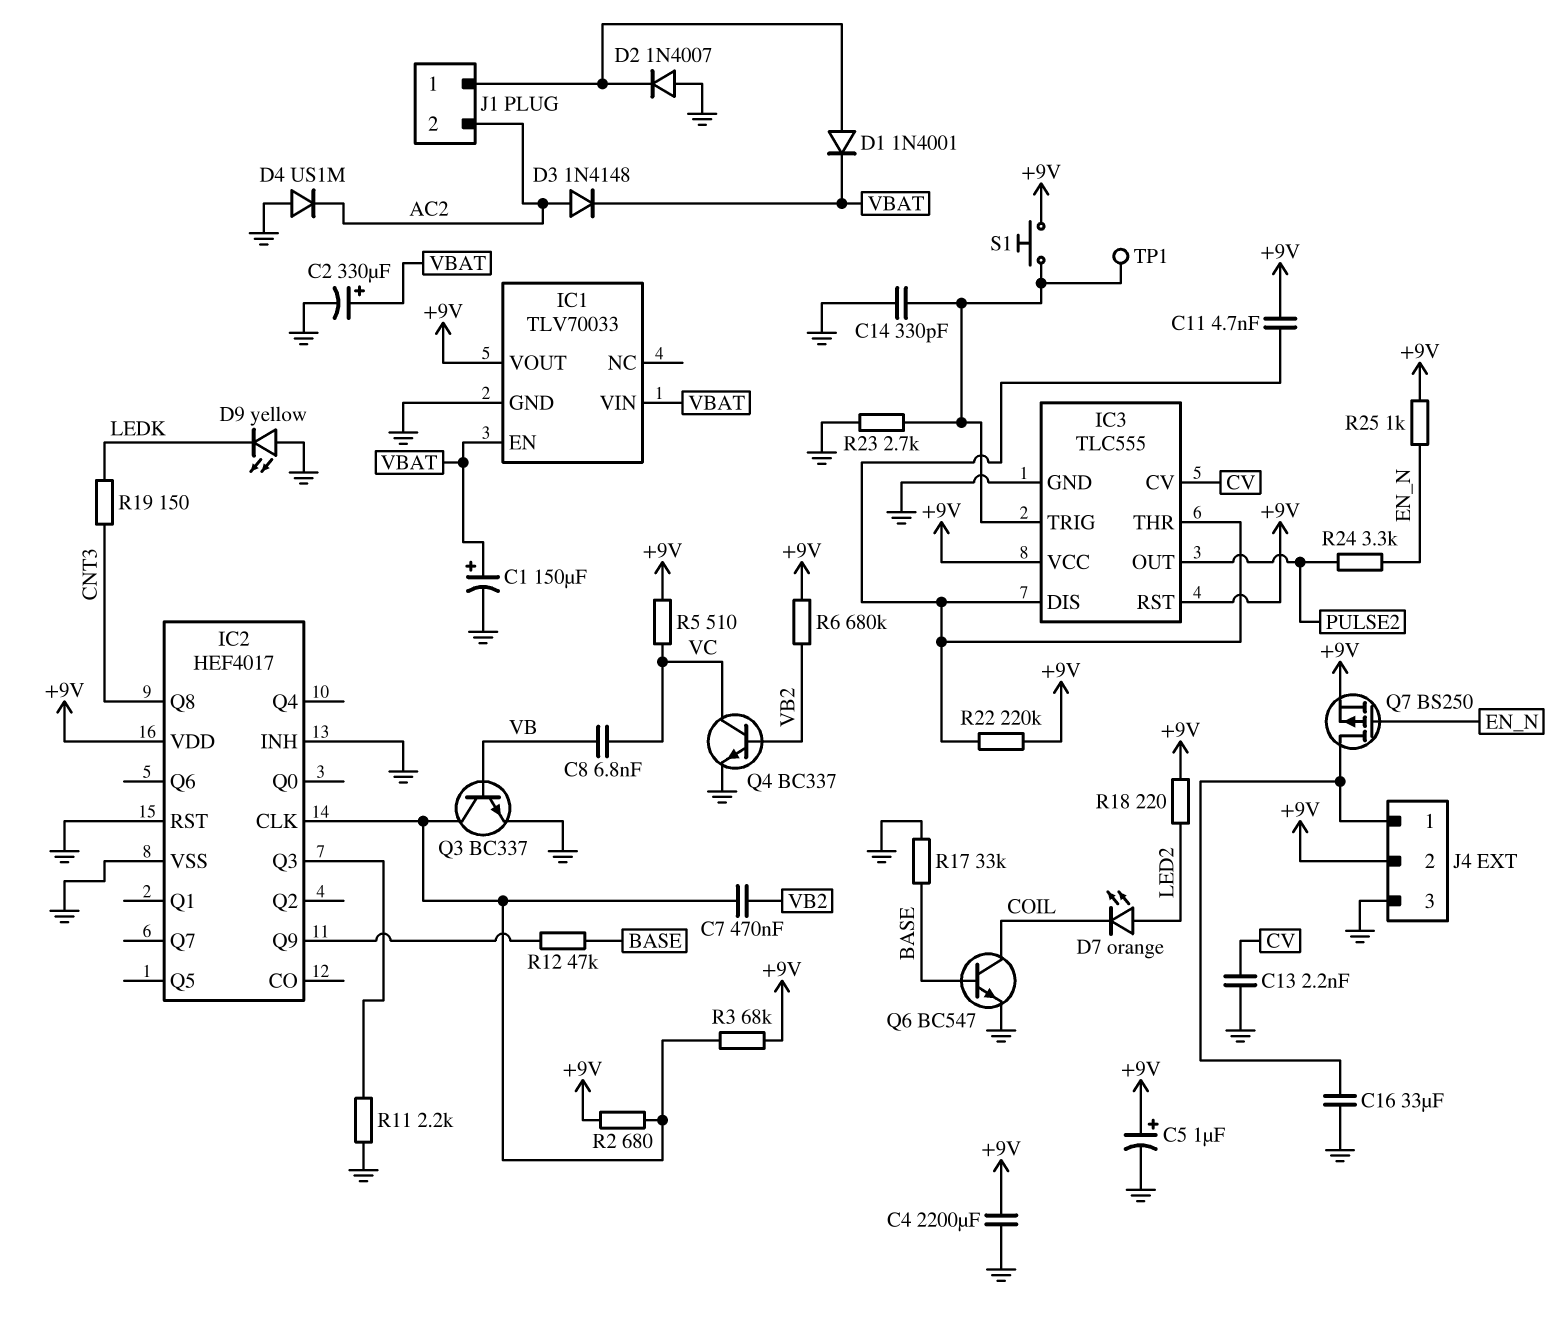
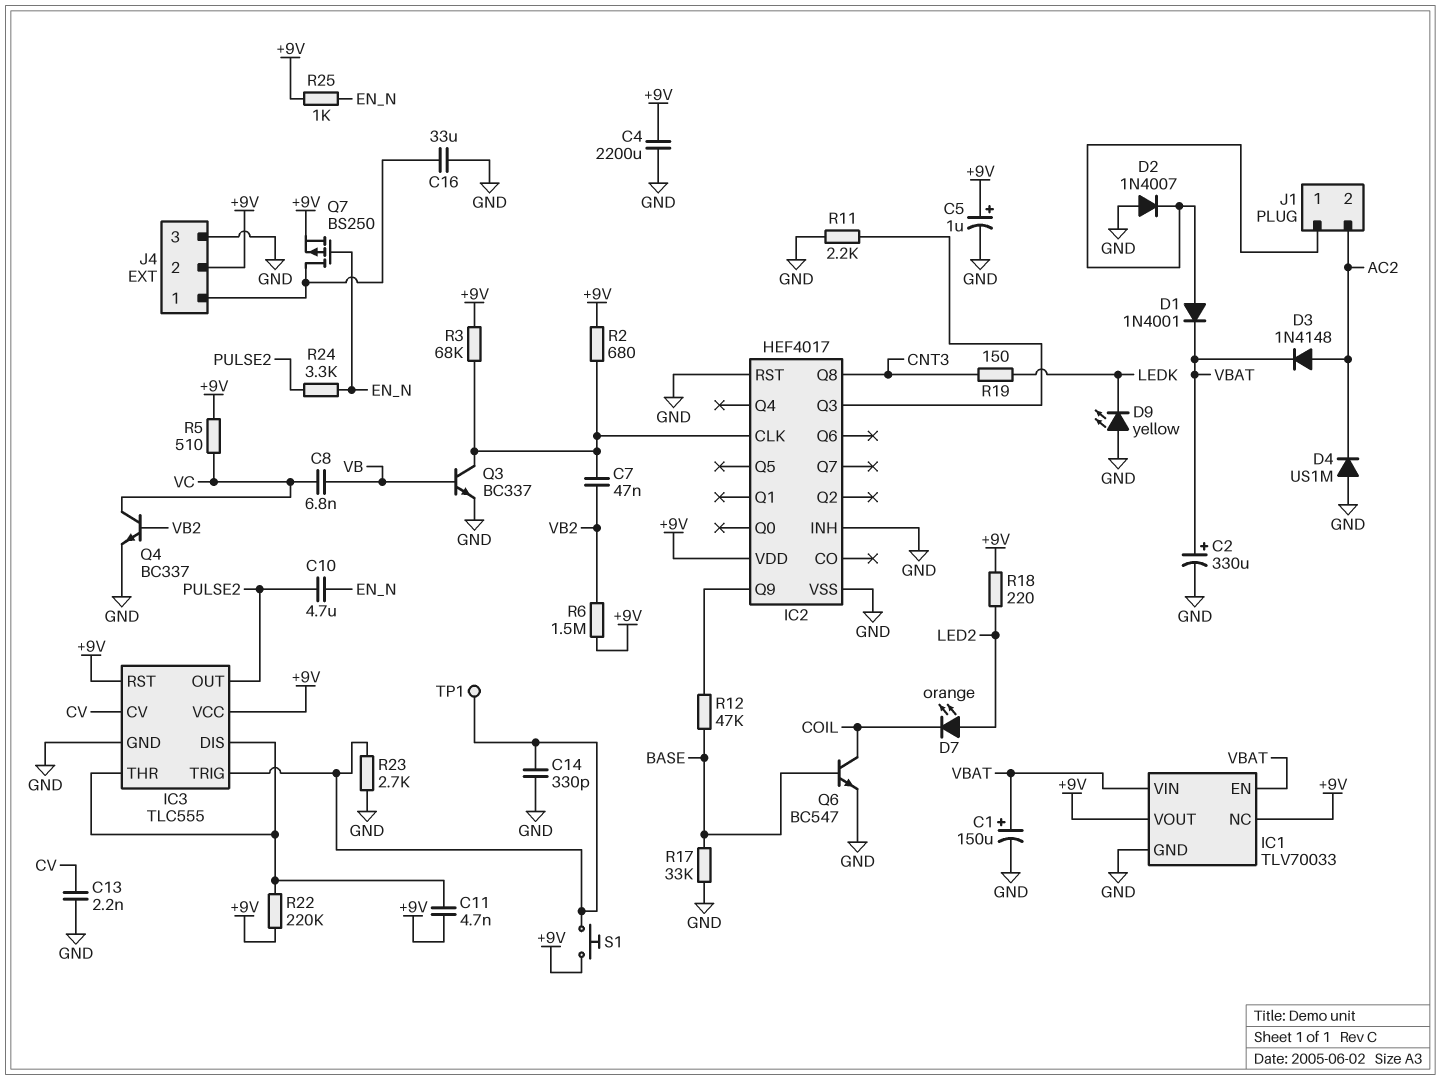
C7: 470nF (IC2/CLK, VB2) -> 47nF (IC2/CLK, VB2)
C10: none -> 4.7uF (EN_N, PULSE2)
IC1 pin NC: none -> +9V
R6: 680k (+9V, VB2) -> 1.5M (+9V, VB2)

